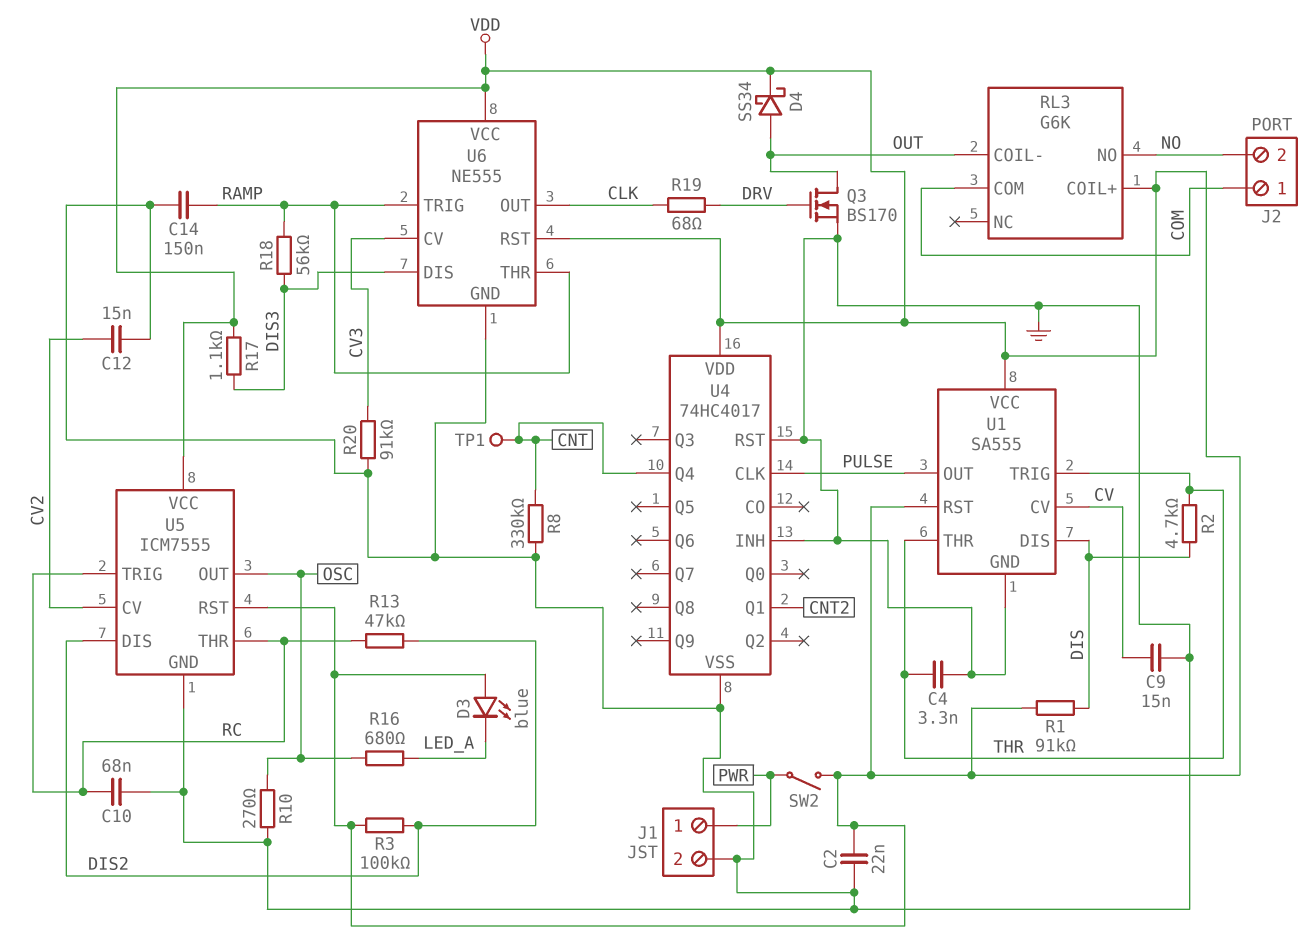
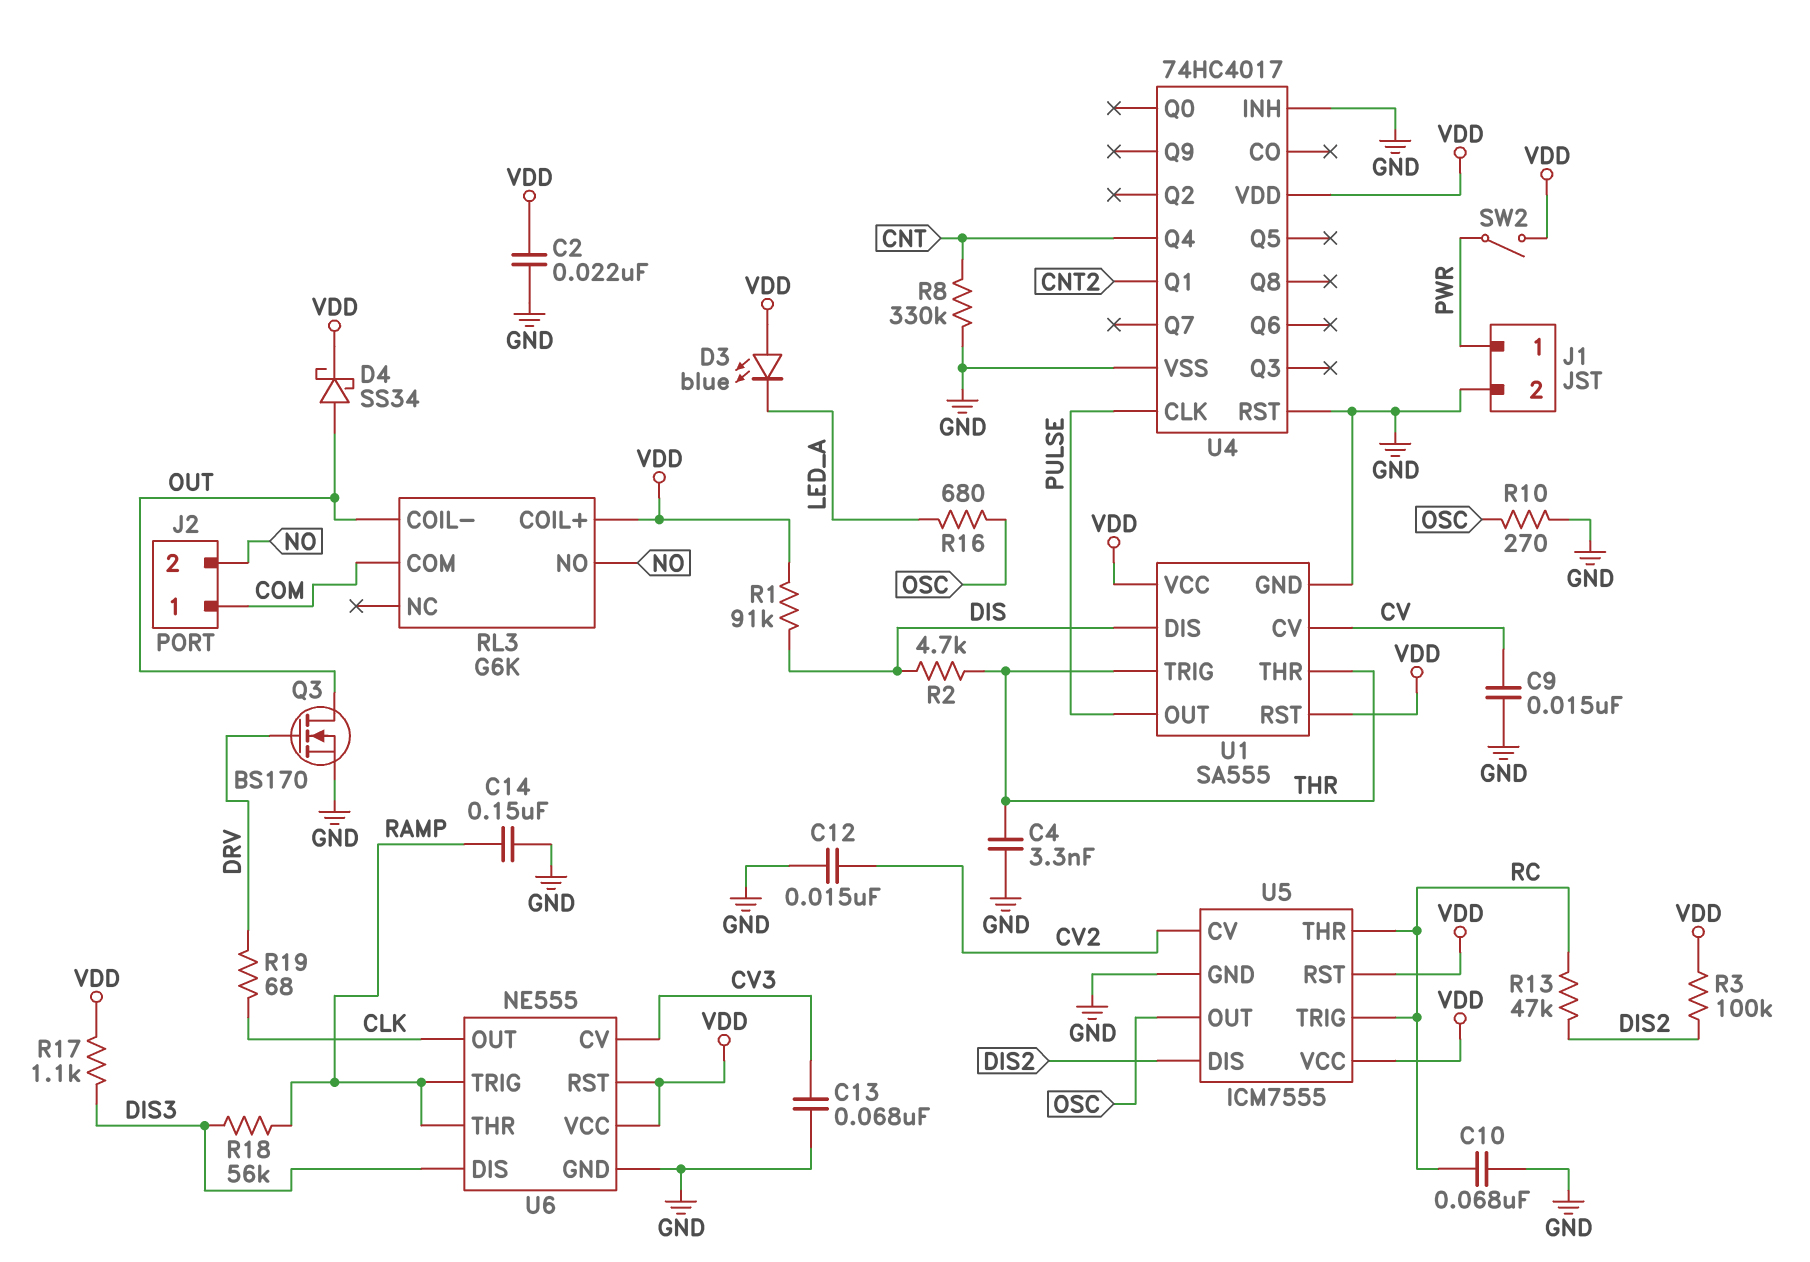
C13: none -> 68nF (CV3, GND)
R20: 91k (CV3, GND) -> none
TP1: test point (CNT) -> none

